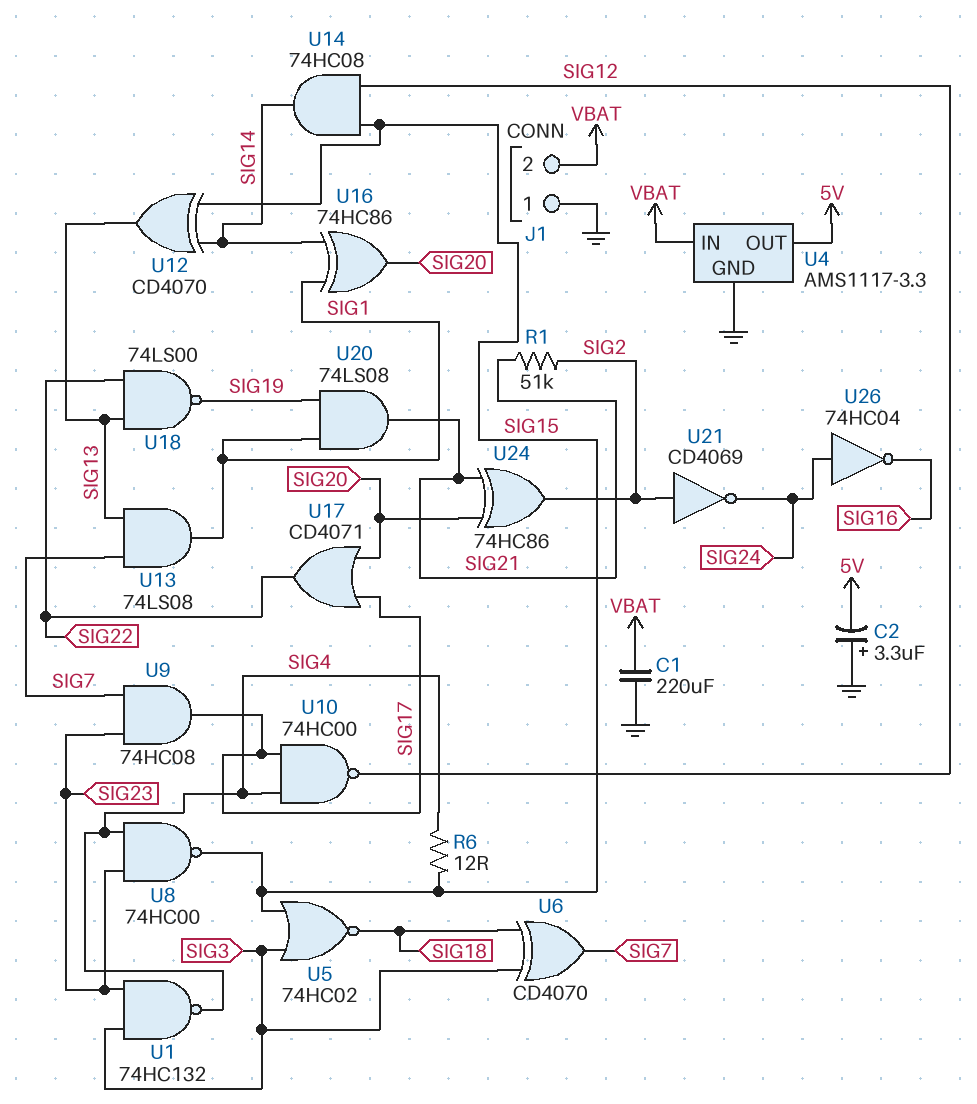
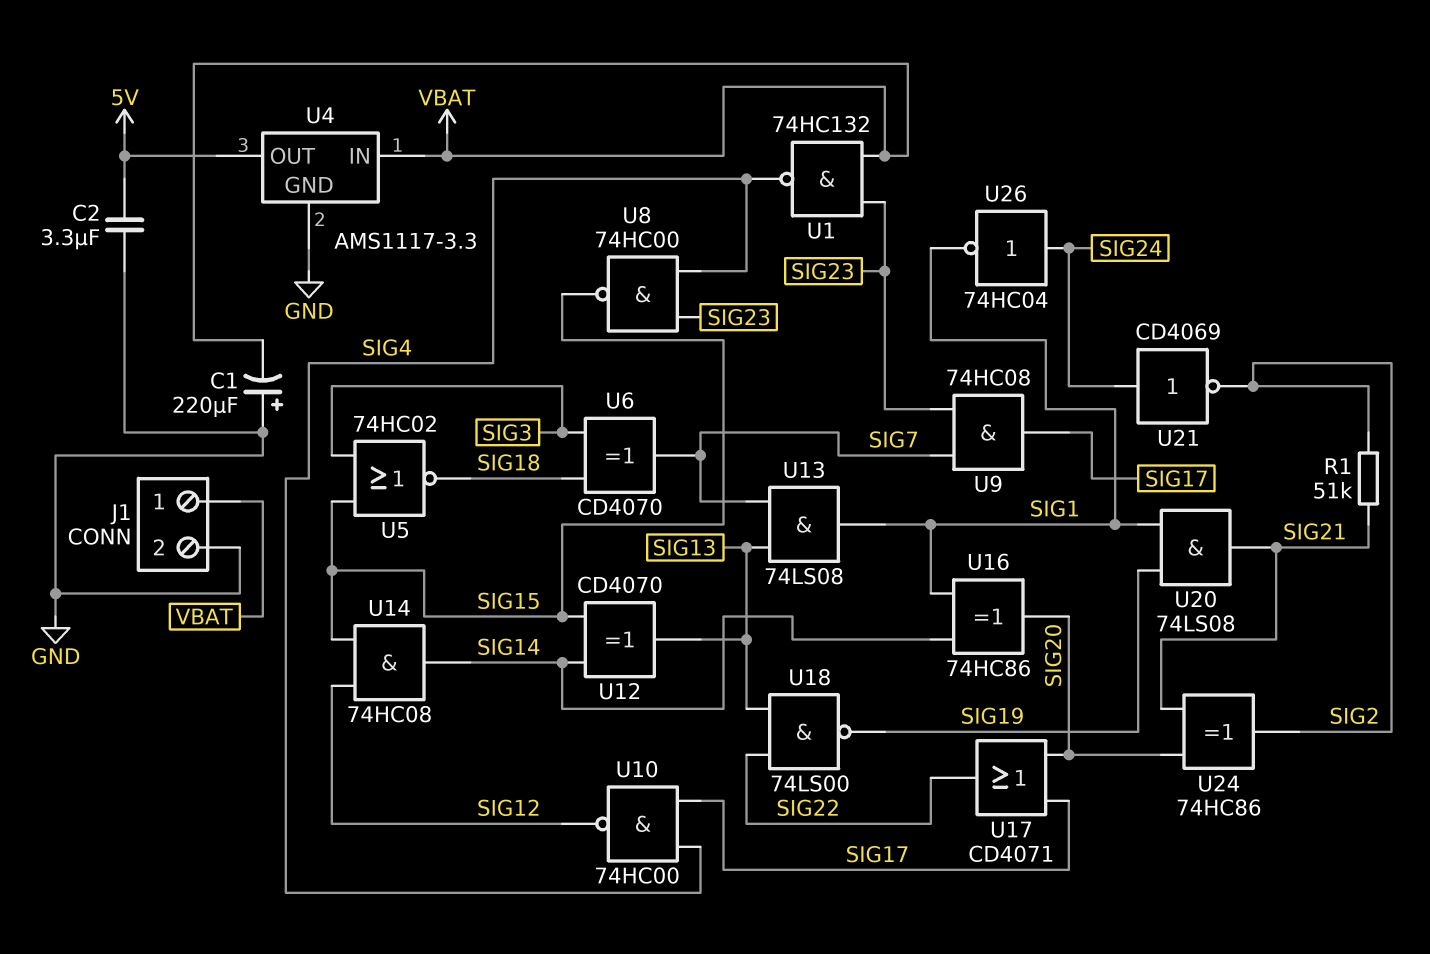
C1: 220uF (GND, VBAT) -> 220uF (plus GND, minus VBAT)
C2: 3.3uF (plus GND, minus 5V) -> 3.3uF (5V, GND)
J1 pin 1: GND -> VBAT
J1 pin 2: VBAT -> GND
R6: 12 (SIG4, SIG15) -> none
U1: NAND 74HC132 (in SIG3, in SIG23, out SIG4) -> NAND 74HC132 (in SIG23, in VBAT, out SIG4)
U21: NOT CD4069 (in SIG2, out SIG24) -> NOT CD4069 (in SIG24, out SIG2)
U26: NOT 74HC04 (in SIG24, out SIG16) -> NOT 74HC04 (in SIG24, out SIG1)

